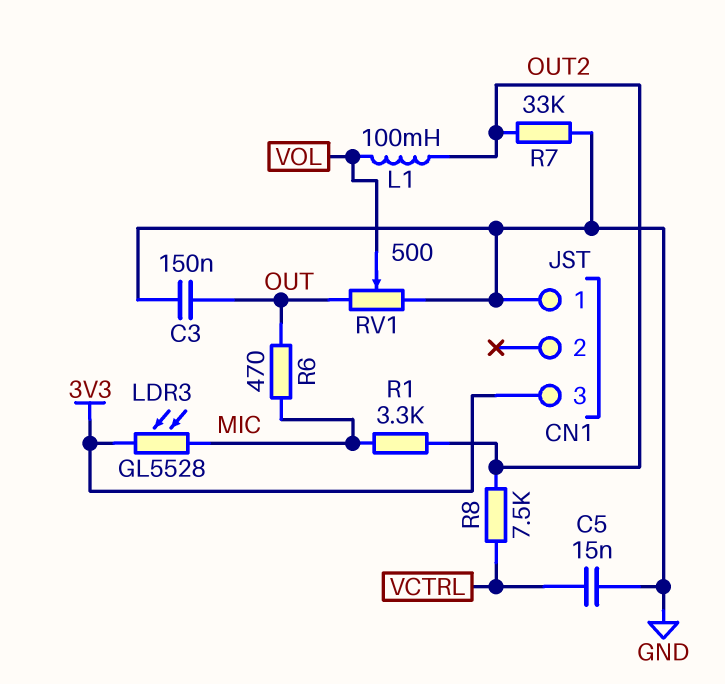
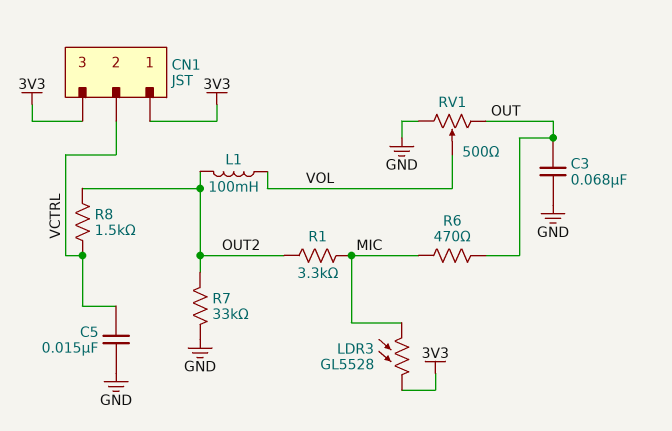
C3: 150nF (GND, OUT) -> 68nF (GND, OUT)
CN1 pin 1: GND -> 3V3
CN1 pin 2: none -> VCTRL
R8: 7.5k (OUT2, VCTRL) -> 1.5k (OUT2, VCTRL)

